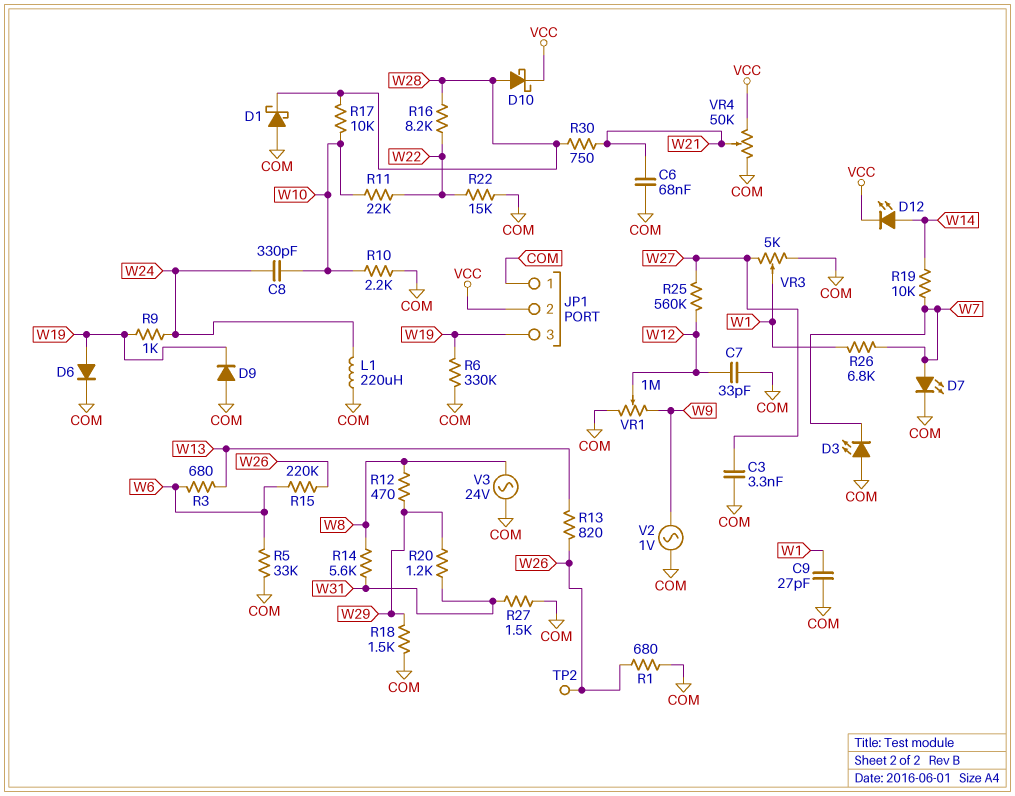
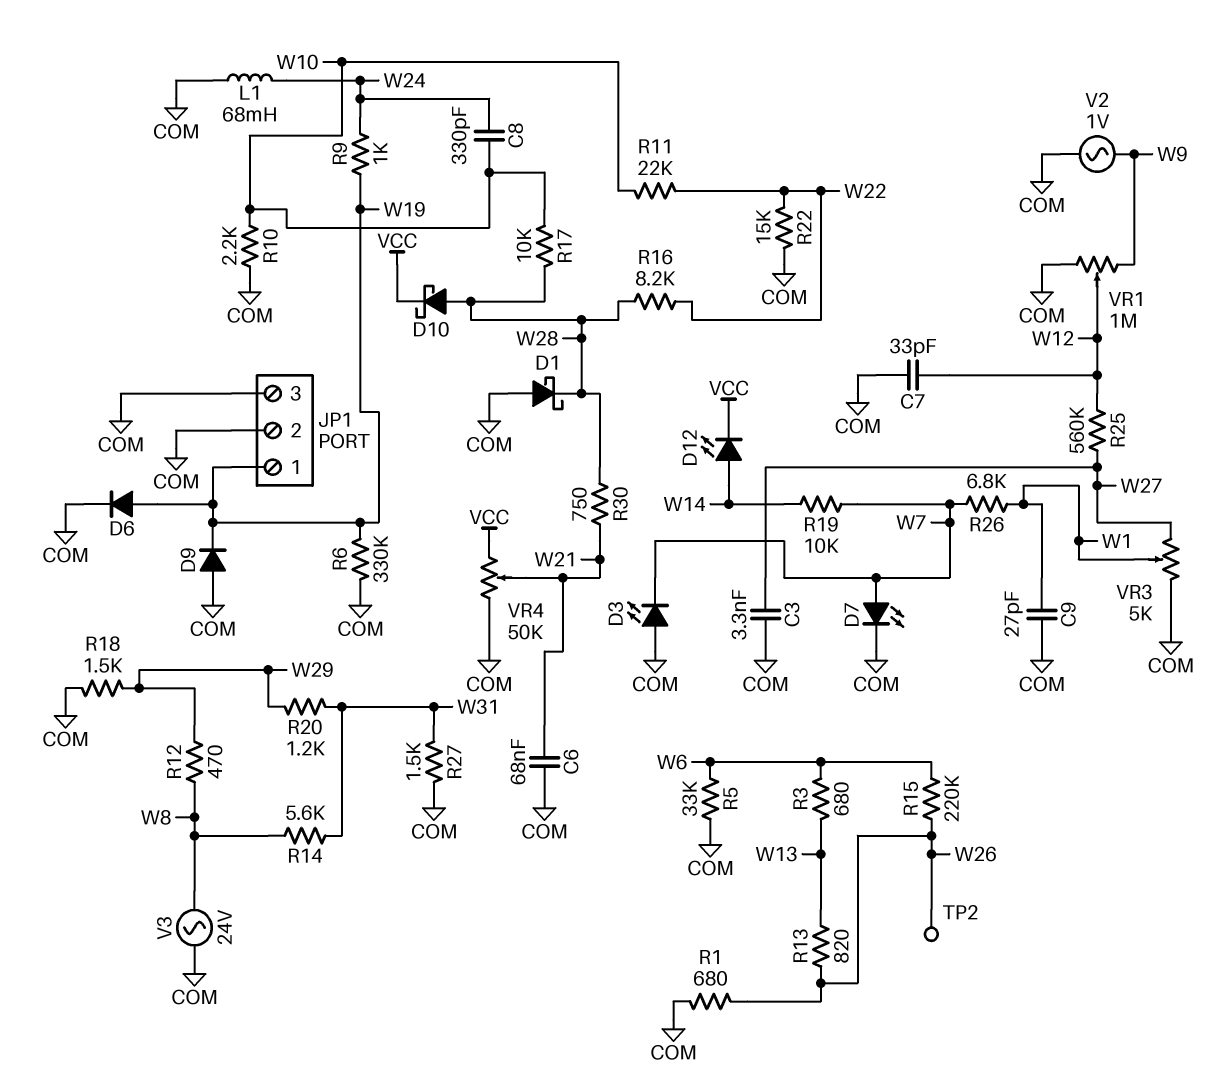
JP1 pin 1: COM -> W19
JP1 pin 2: VCC -> COM
JP1 pin 3: W19 -> COM
L1: 220uH (COM, W24) -> 68mH (COM, W24)

